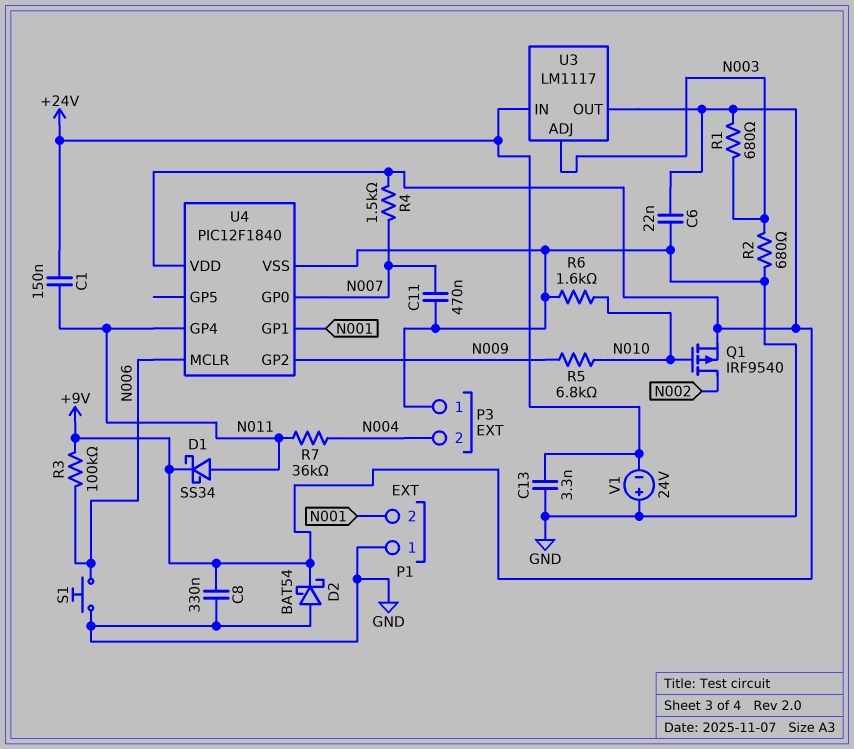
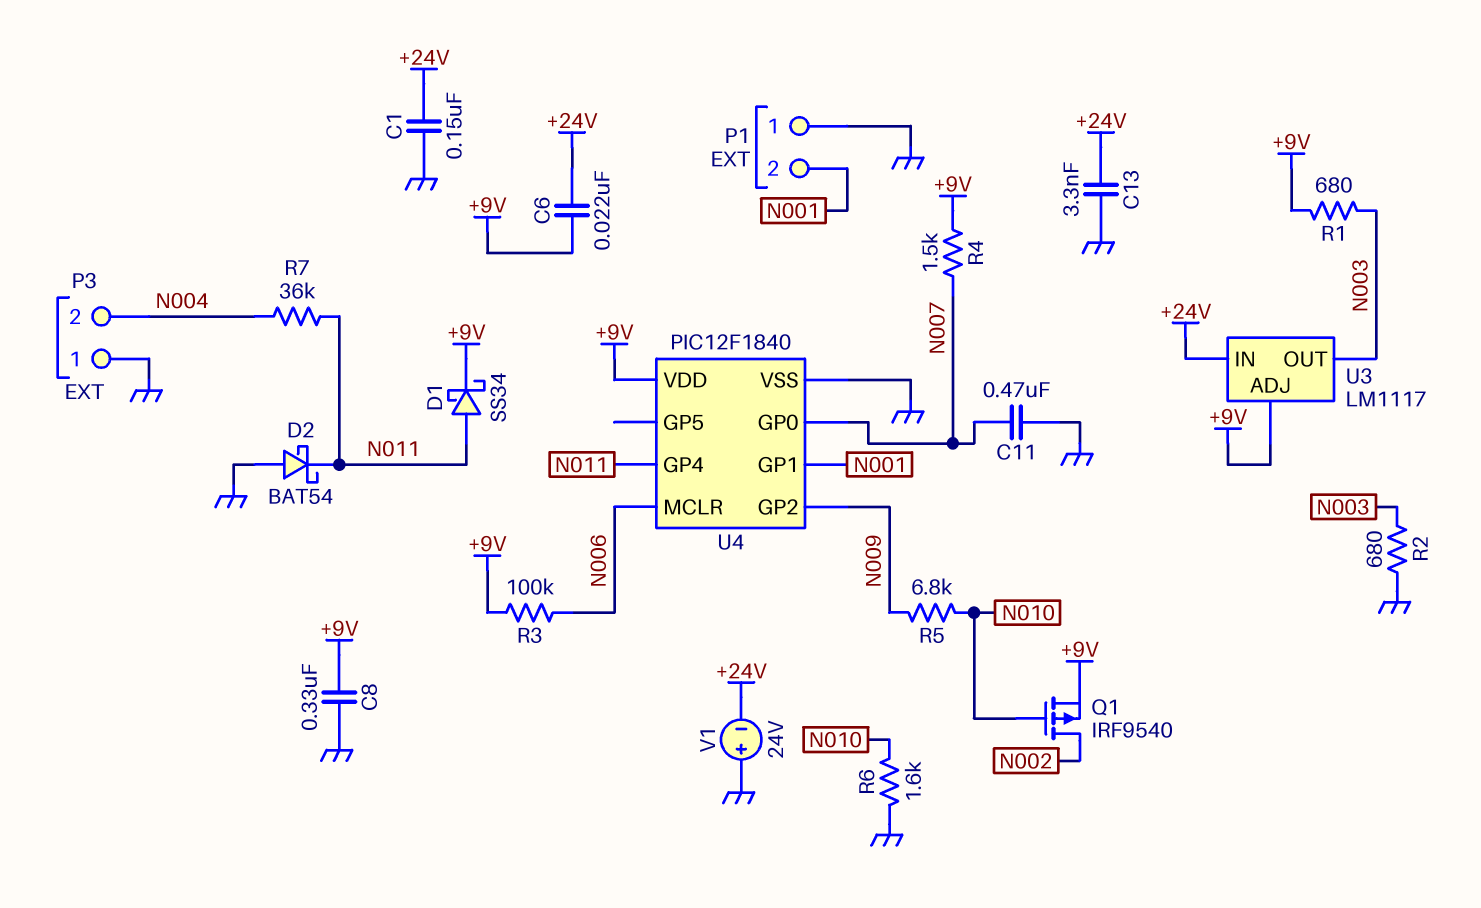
C1: 150nF (+24V, N011) -> 150nF (+24V, GND)
C6: 22nF (+9V, GND) -> 22nF (+9V, +24V)
D2: schottky BAT54 (A GND, K +9V) -> schottky BAT54 (A GND, K N011)
S1: button (GND, N006) -> none
U3 pin ADJ: N003 -> +9V
U3 pin OUT: +9V -> N003

